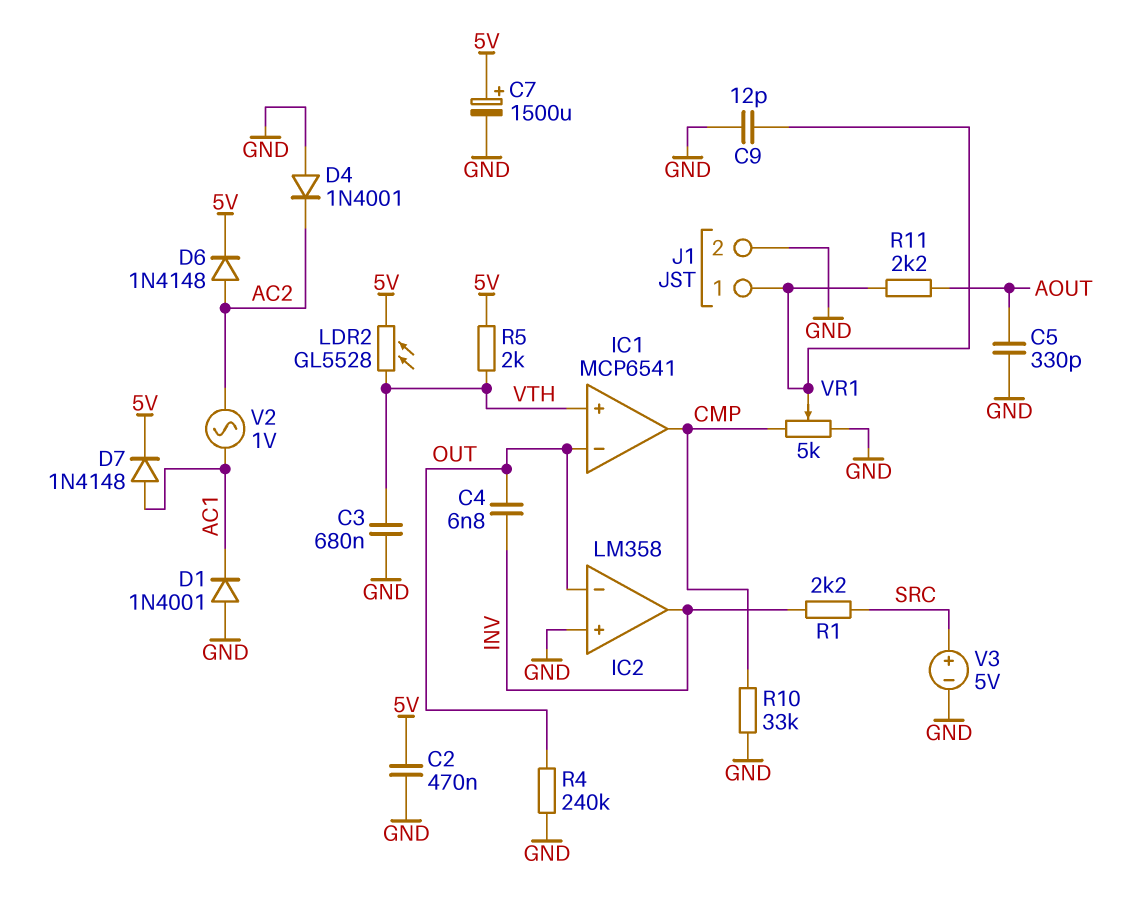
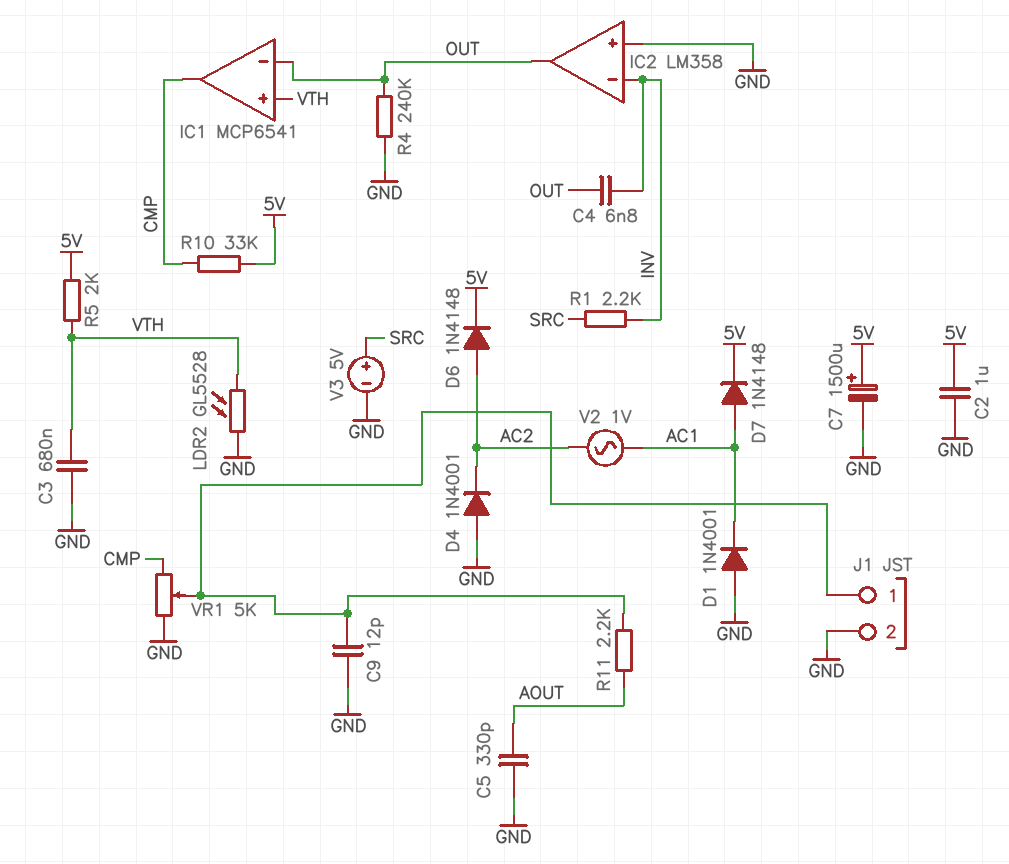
C2: 470nF (5V, GND) -> 1uF (5V, GND)
IC2 pin in-: OUT -> INV
IC2 pin out: INV -> OUT
LDR2: GL5528 (5V, VTH) -> GL5528 (GND, VTH)
R10: 33k (CMP, GND) -> 33k (5V, CMP)

